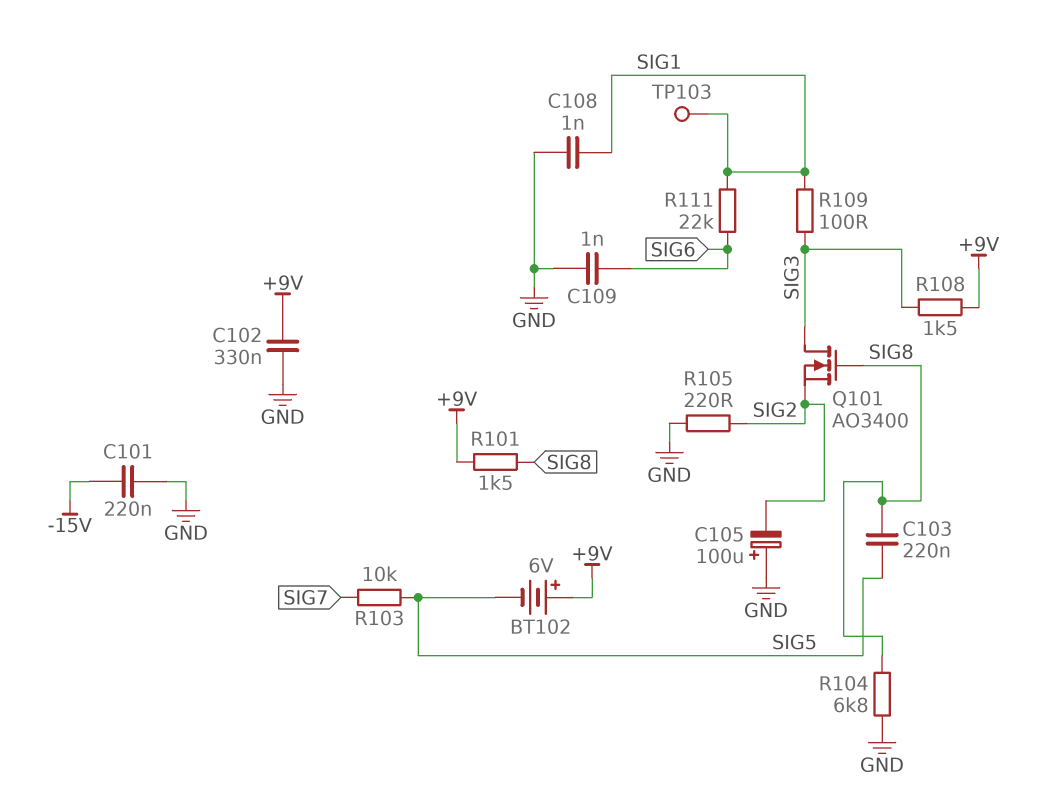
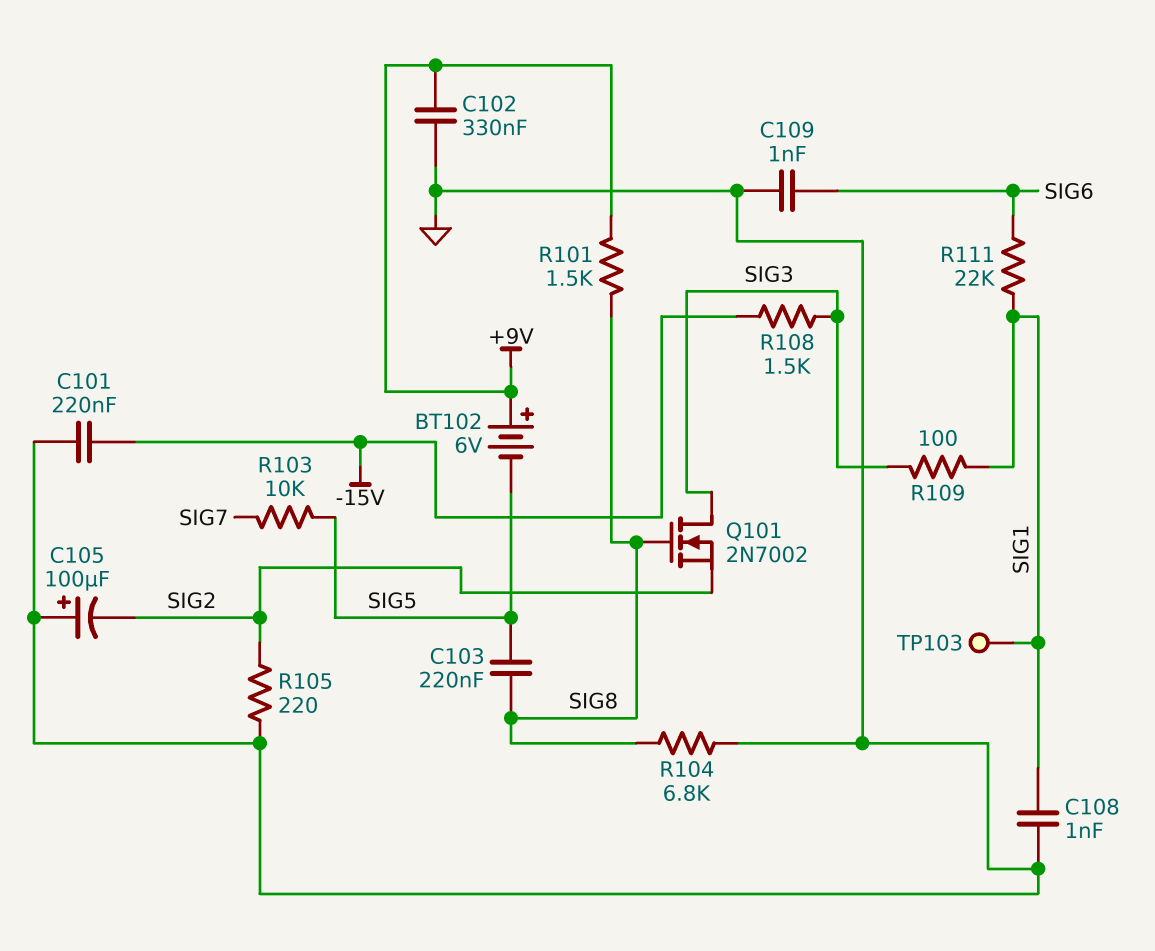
Q101: NMOS AO3400 (G SIG8, D SIG3, S SIG2) -> NMOS 2N7002 (G SIG8, D SIG3, S SIG2)
R108: 1.5k (+9V, SIG3) -> 1.5k (-15V, SIG3)

